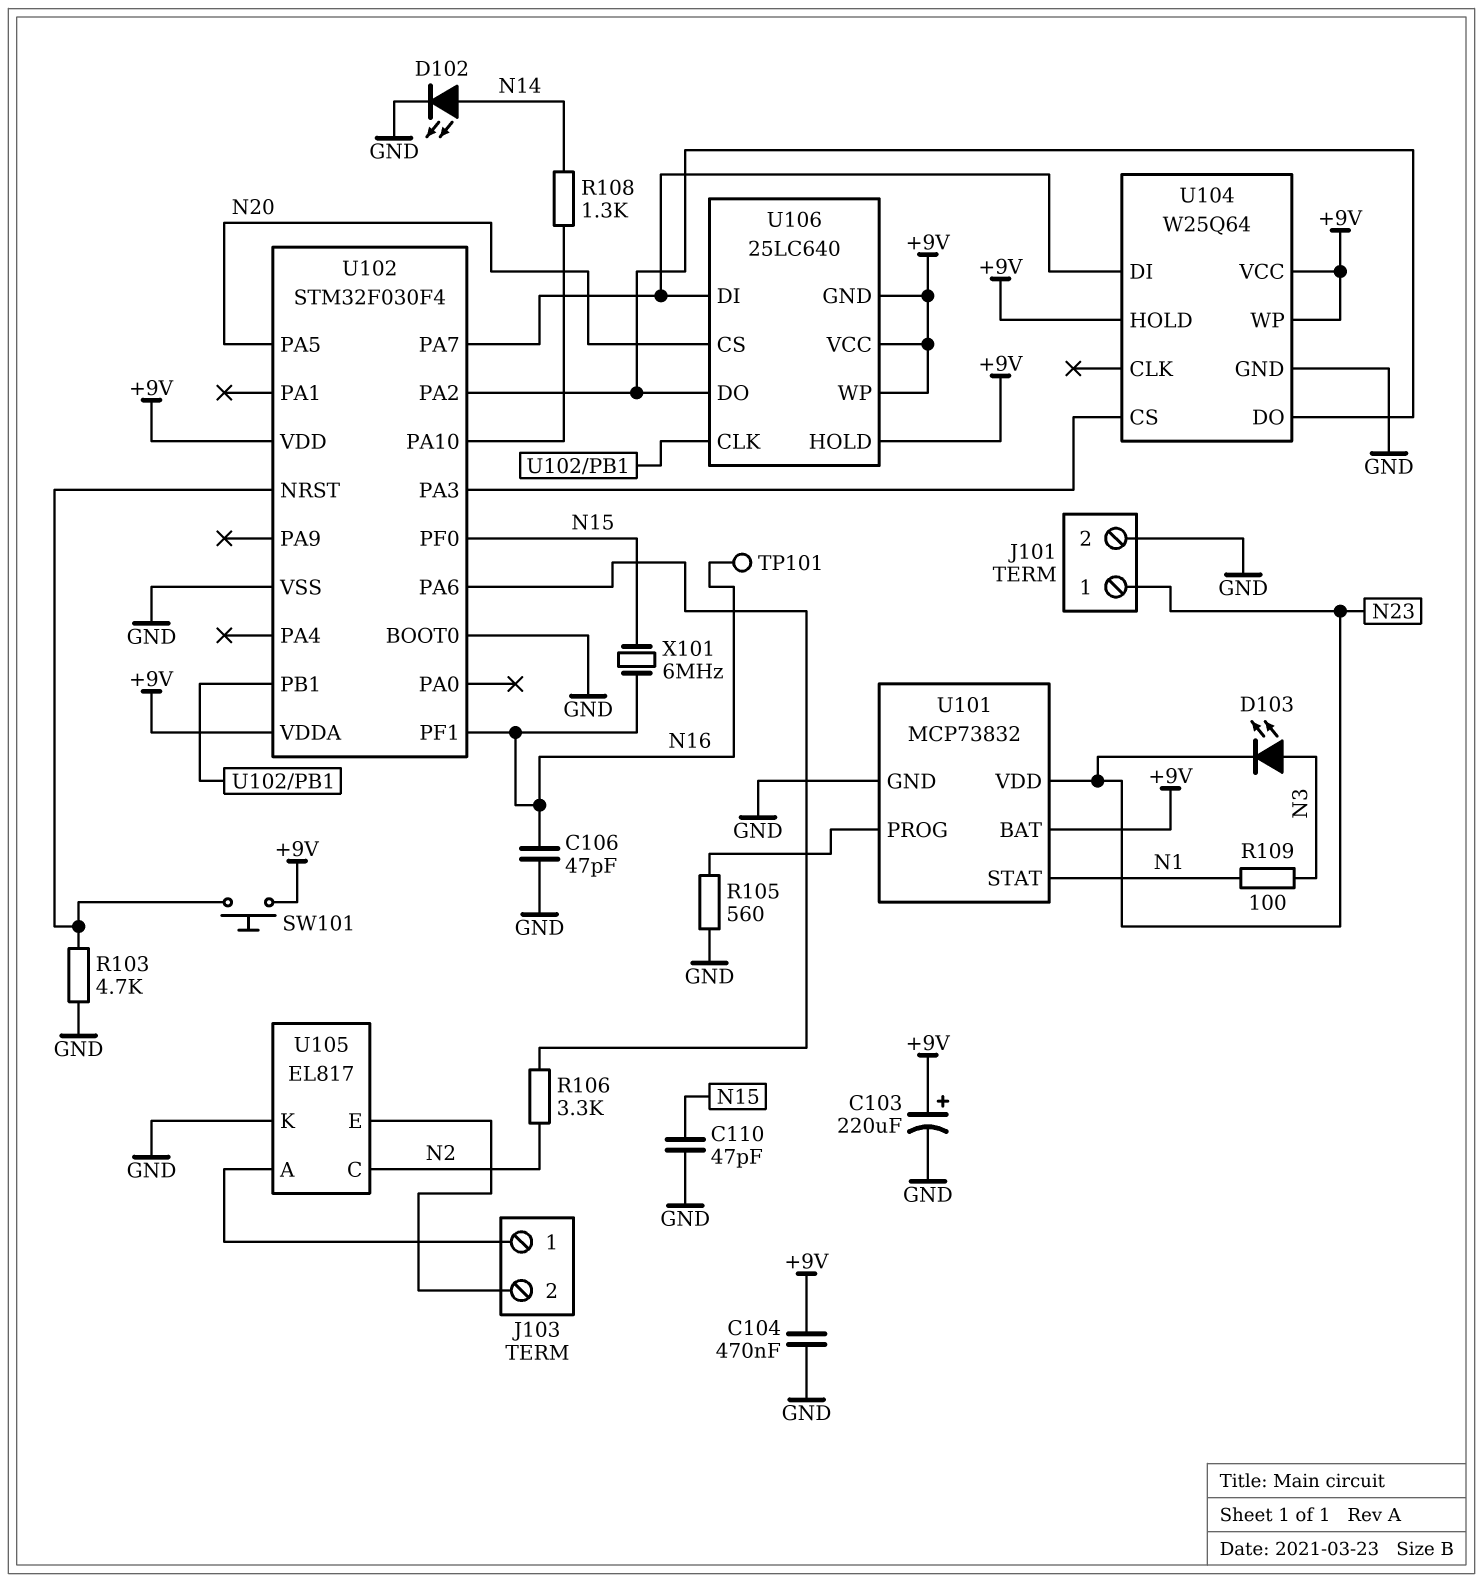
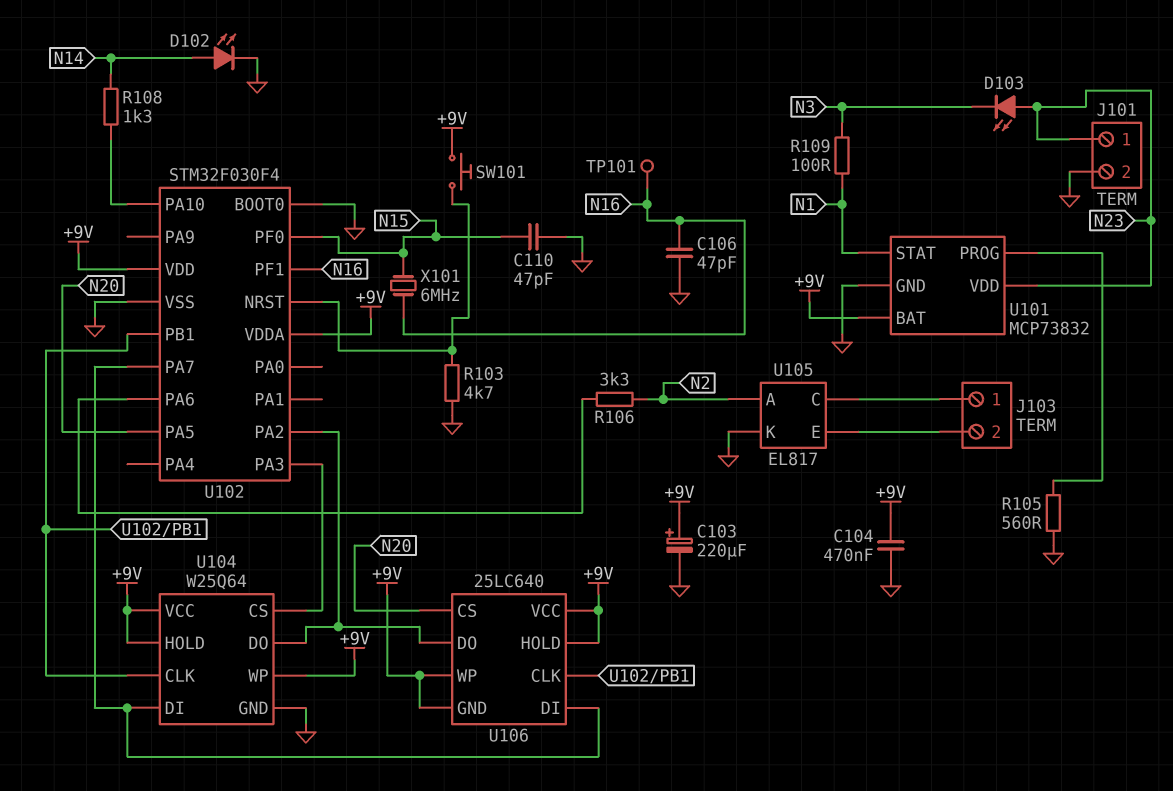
D103: LED (A N3, K N23) -> LED (A N23, K N3)
U104 pin CLK: none -> U102/PB1
U105 pin A: J103/1 -> N2
U105 pin C: N2 -> J103/1

